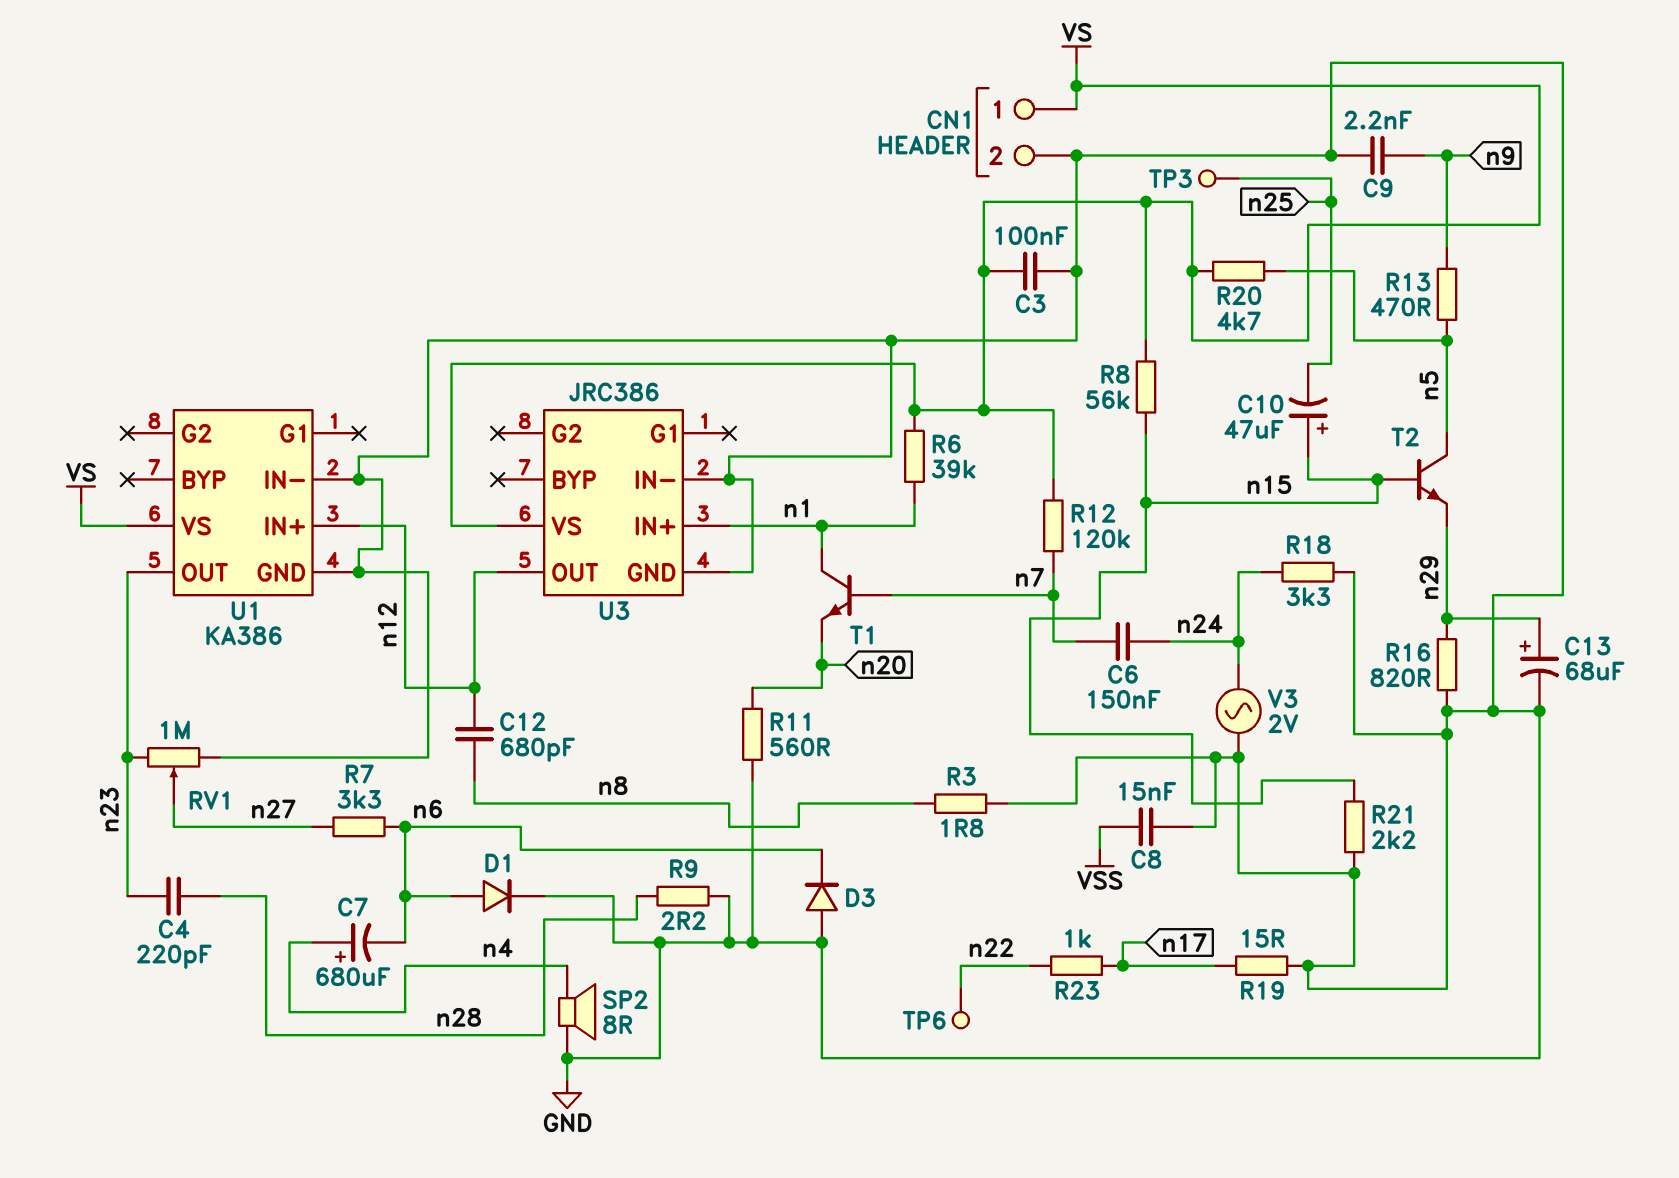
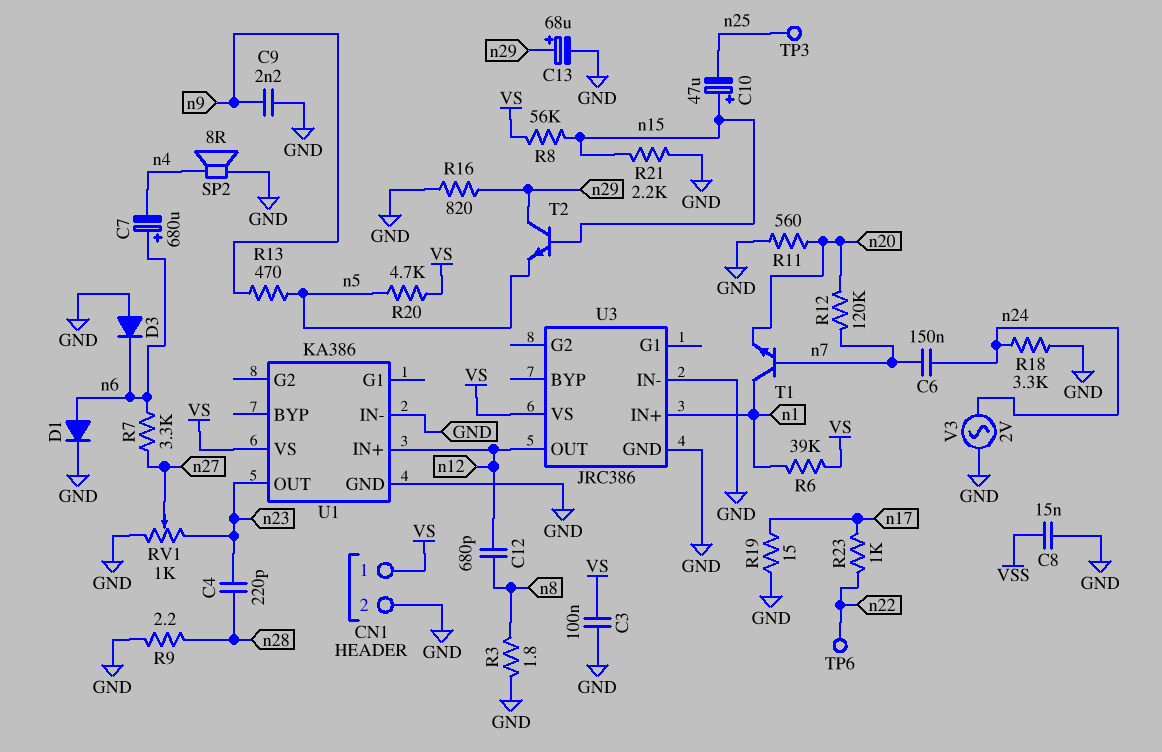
C7: 680uF (plus n4, minus n6) -> 680uF (plus n6, minus n4)
R12: 120k (VS, n7) -> 120k (n7, n20)
RV1: 1M (GND, n23, wiper n27) -> 1k (GND, n23, wiper n27)
T2: NPN (B n15, C n5, E n29) -> NPN (B n15, C n29, E n5)

